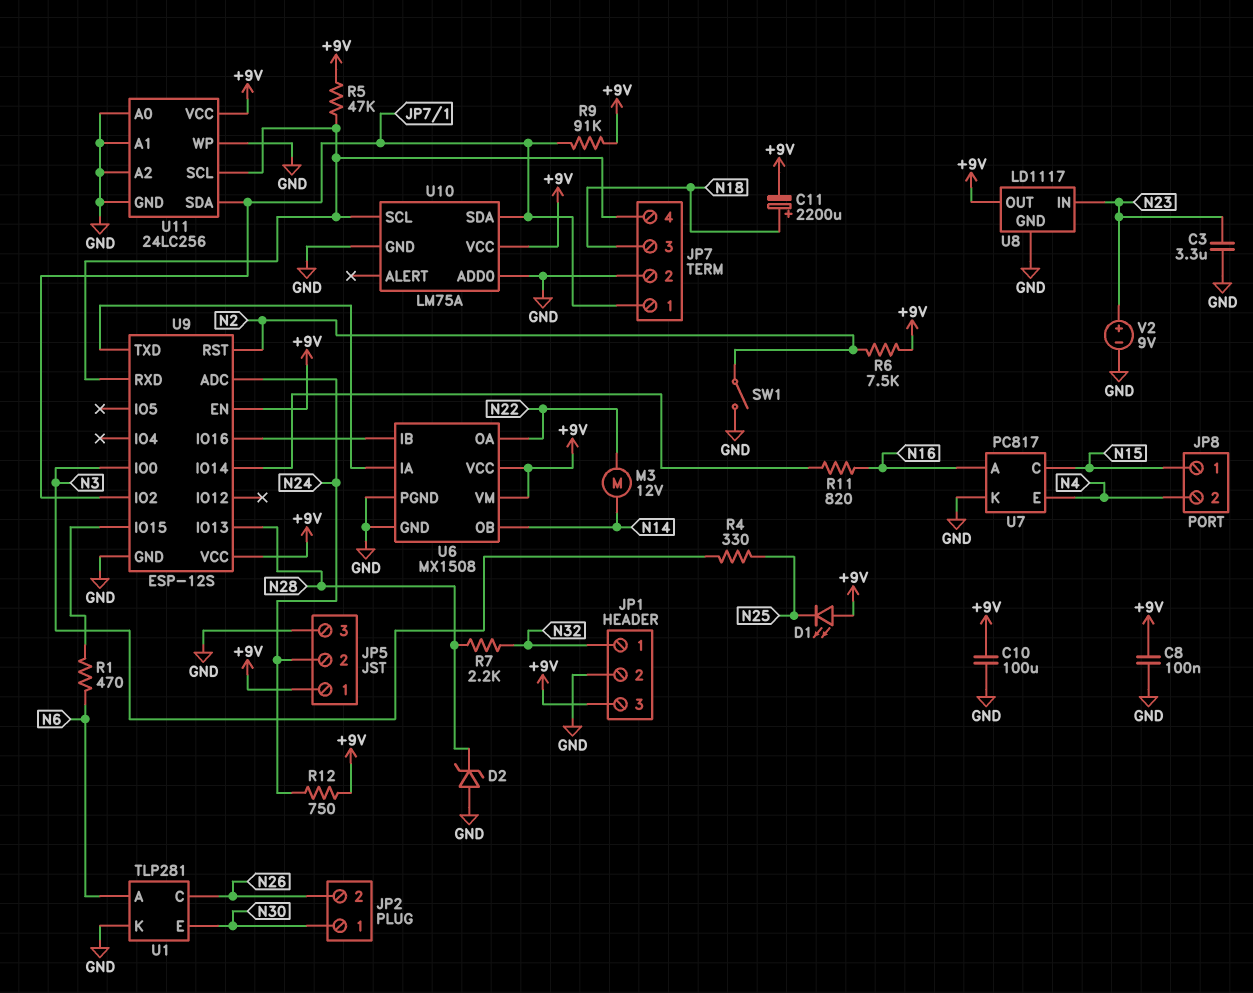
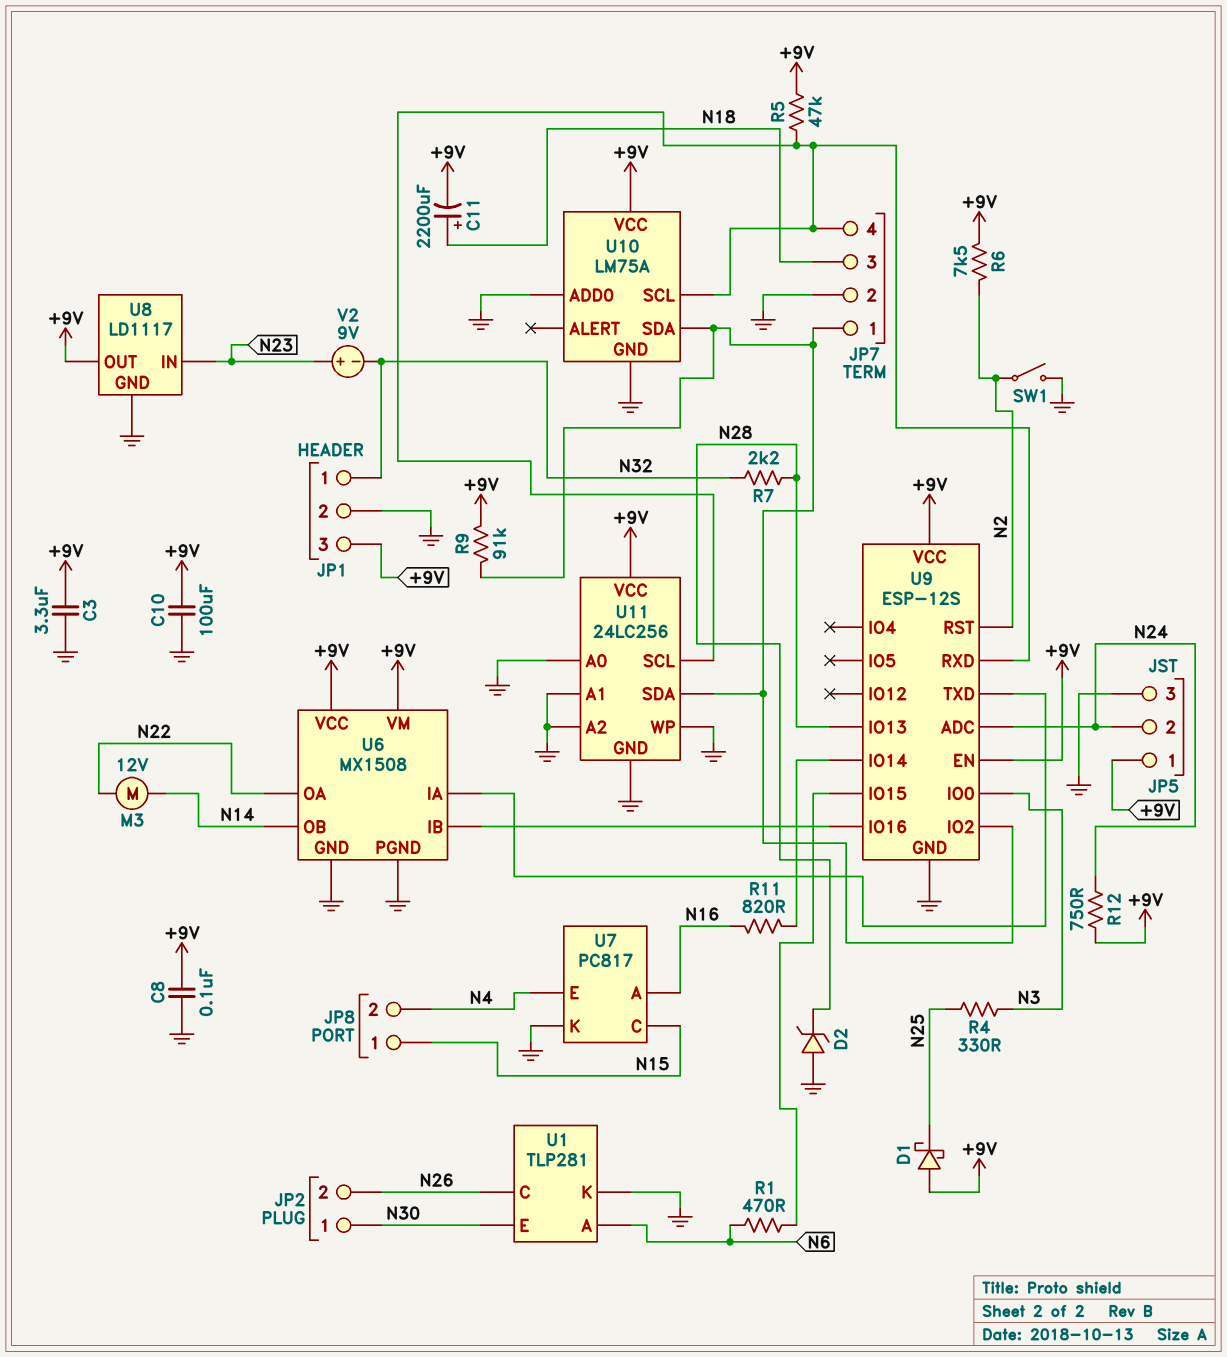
C3: 3.3uF (GND, N23) -> 3.3uF (+9V, GND)
D1: LED (A +9V, K N25) -> schottky (A +9V, K N25)
V2: 9V (plus N23, minus GND) -> 9V (plus N23, minus N32)

